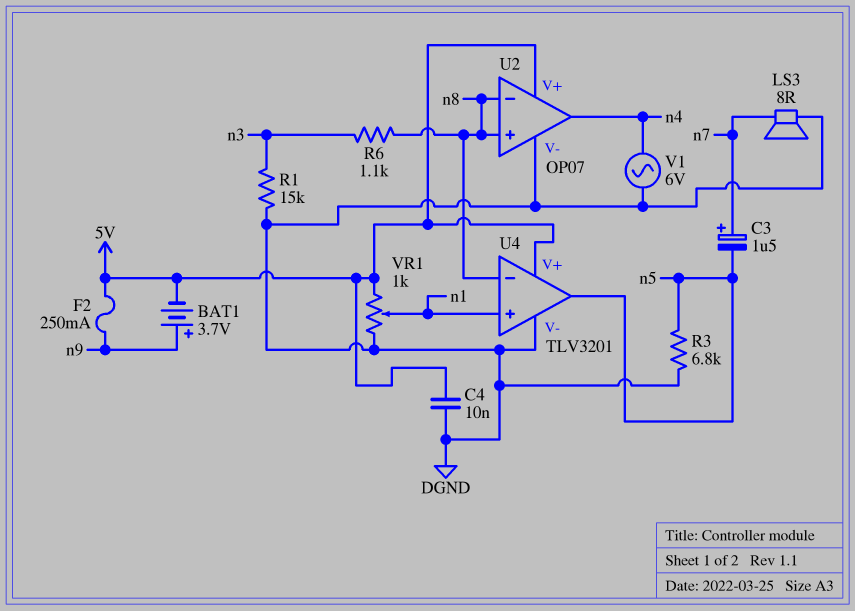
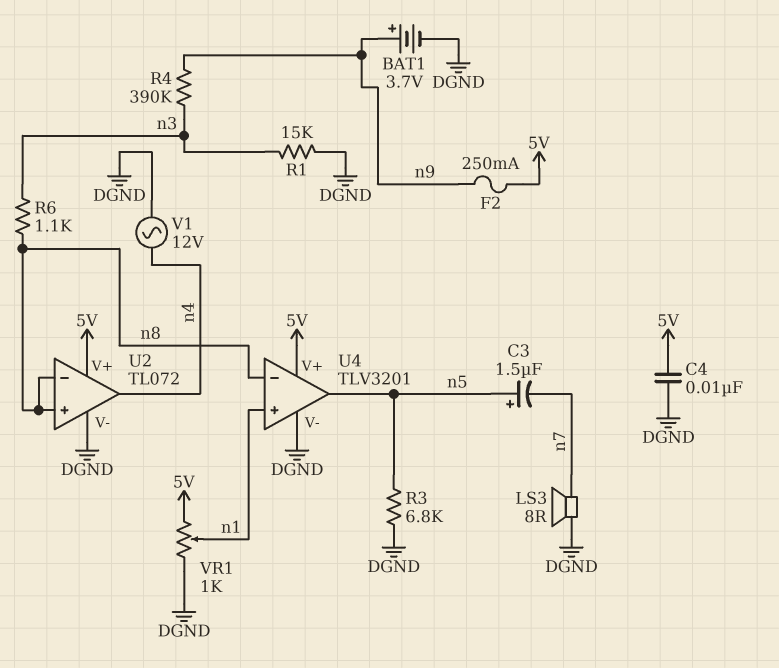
BAT1: 3.7V (plus n9, minus 5V) -> 3.7V (plus n9, minus DGND)
C3: 1.5uF (plus n7, minus n5) -> 1.5uF (plus n5, minus n7)
R4: none -> 390k (n3, n9)
U2: OP07 -> TL072
V1: AC 6V (DGND, n4) -> AC 12V (DGND, n4)

